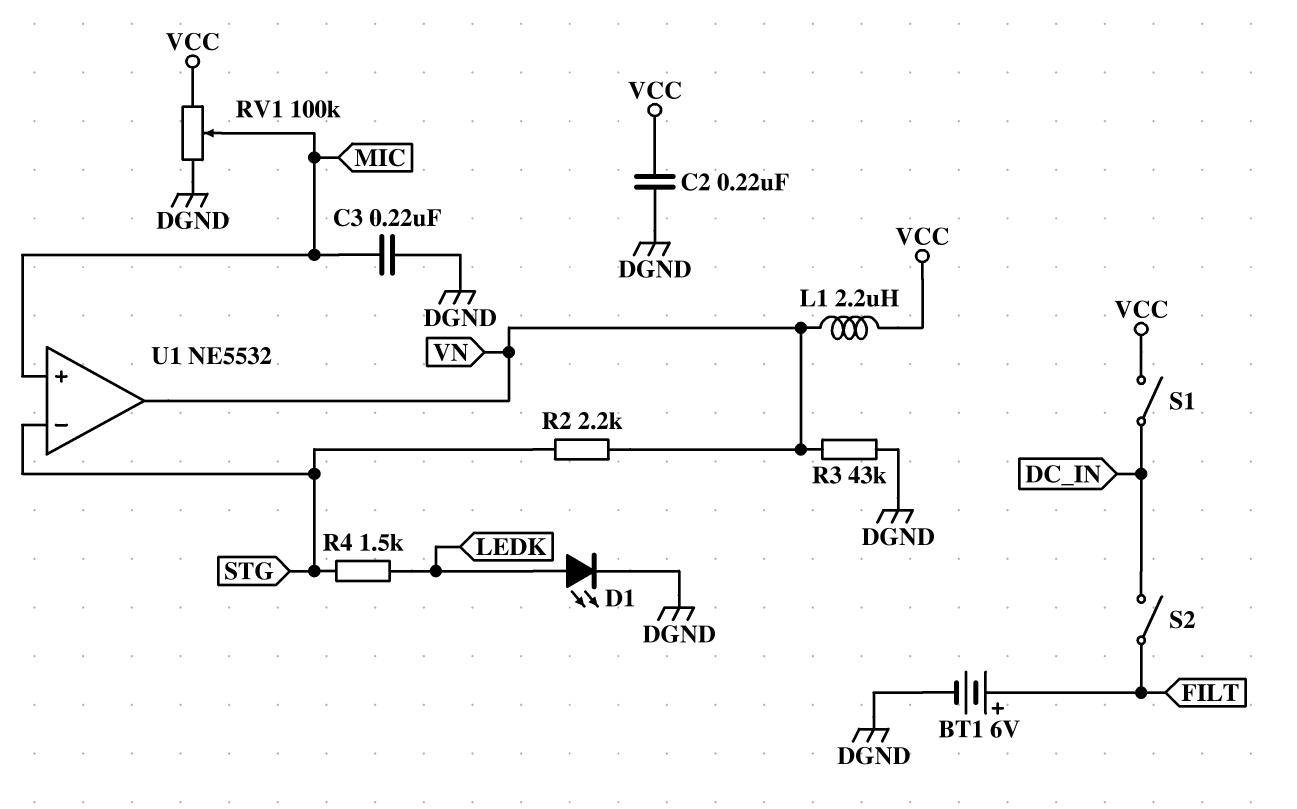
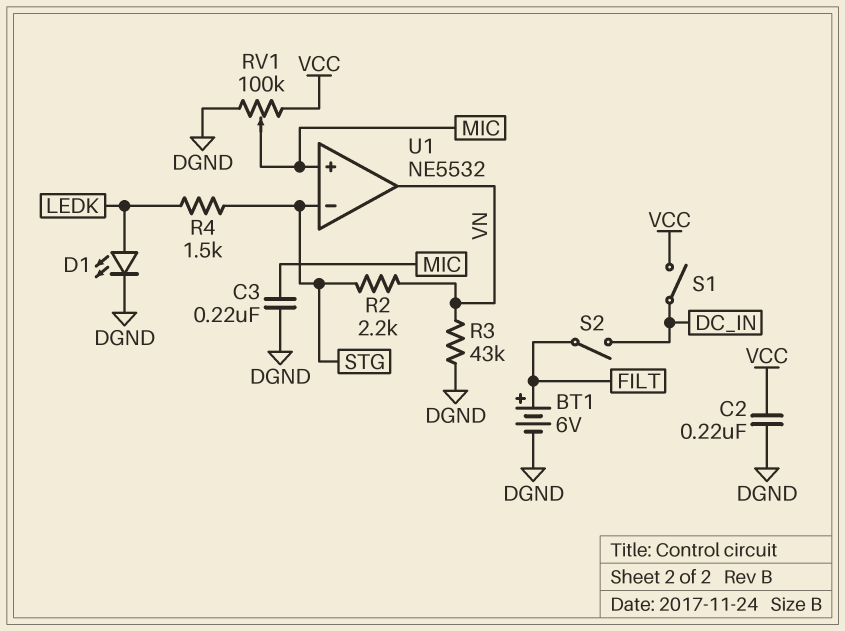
L1: 2.2uH (VCC, VN) -> none

